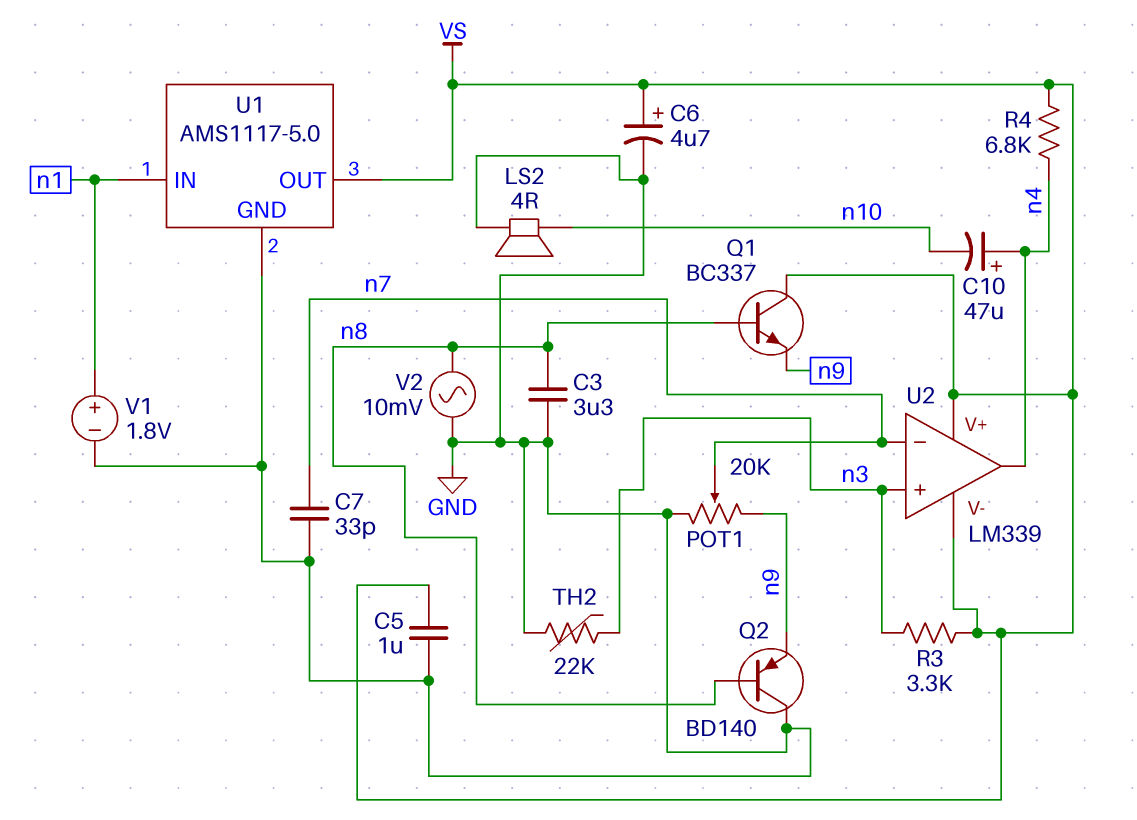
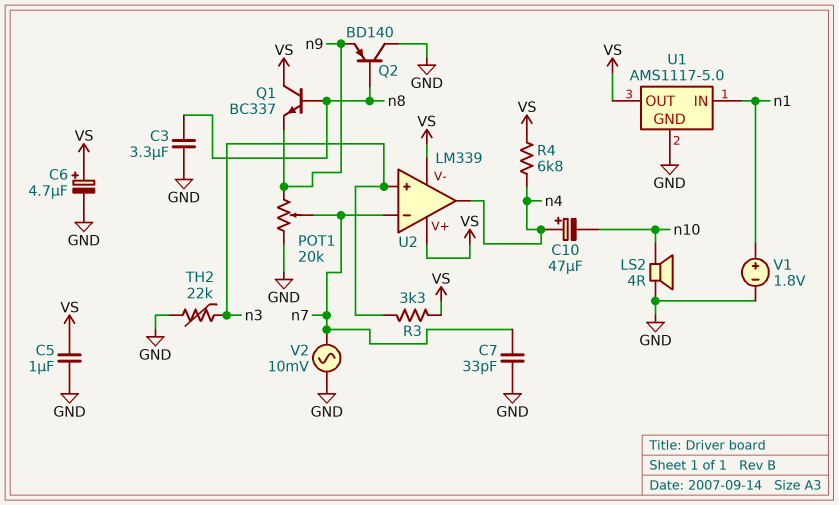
V2: AC 10mV (GND, n8) -> AC 10mV (GND, n7)

